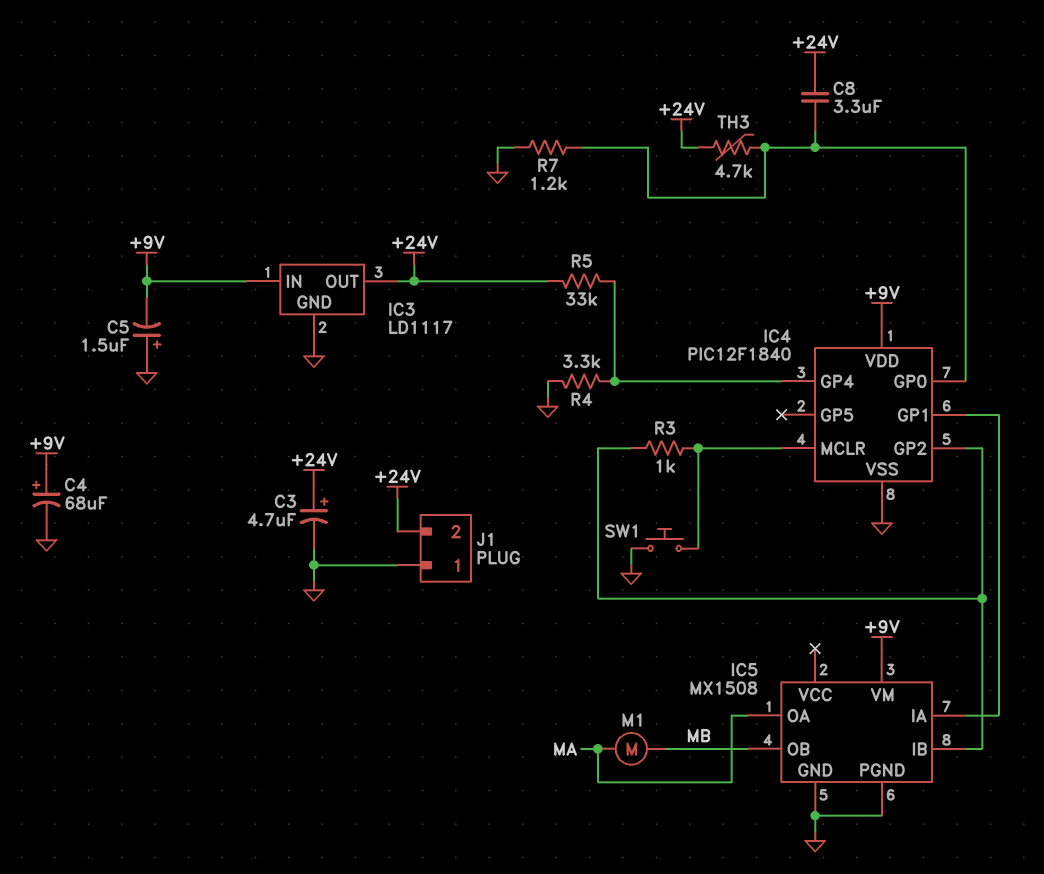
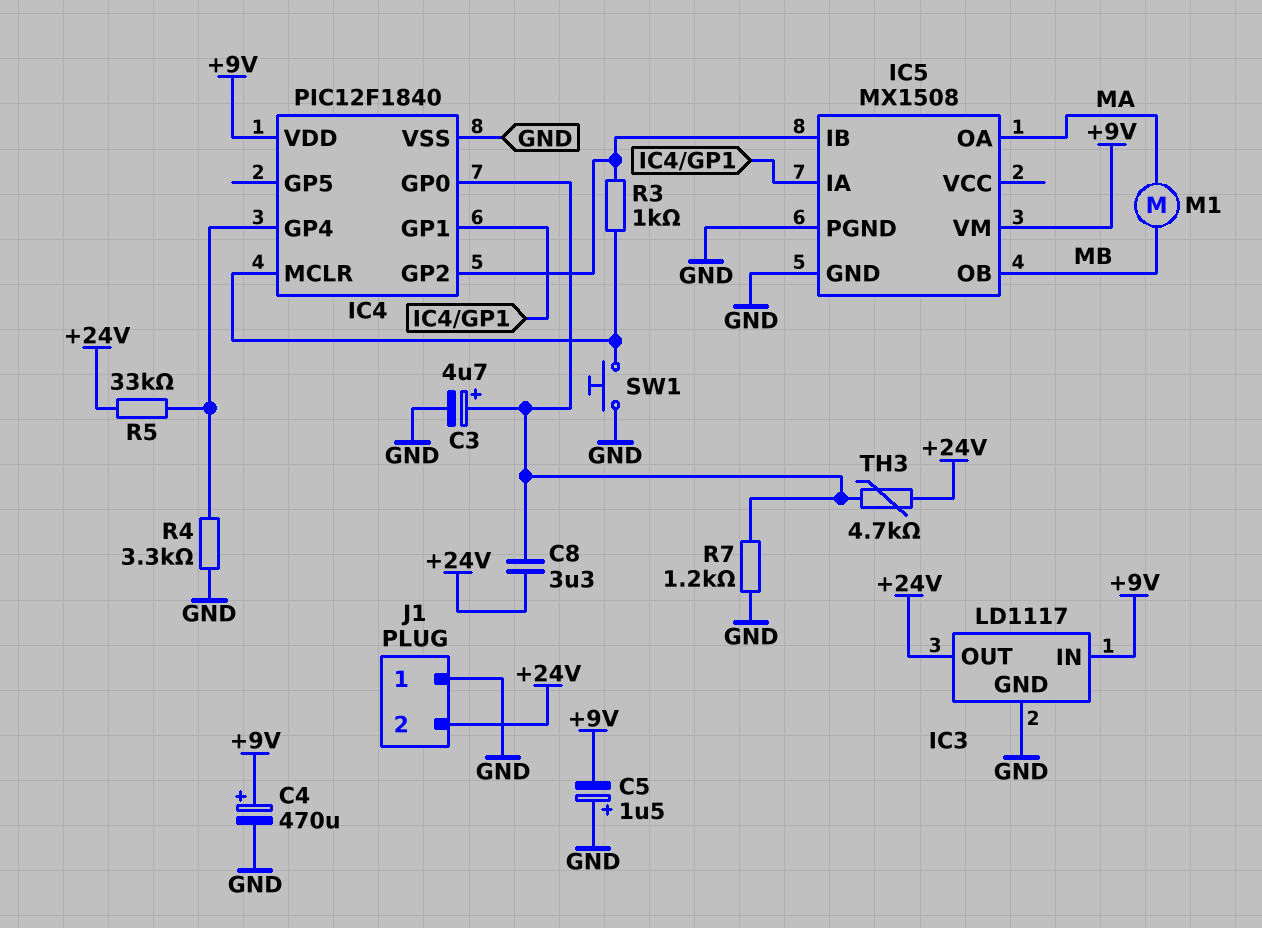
C3: 4.7uF (plus +24V, minus GND) -> 4.7uF (plus IC4/GP0, minus GND)
C4: 68uF (plus +9V, minus GND) -> 470uF (plus +9V, minus GND)

